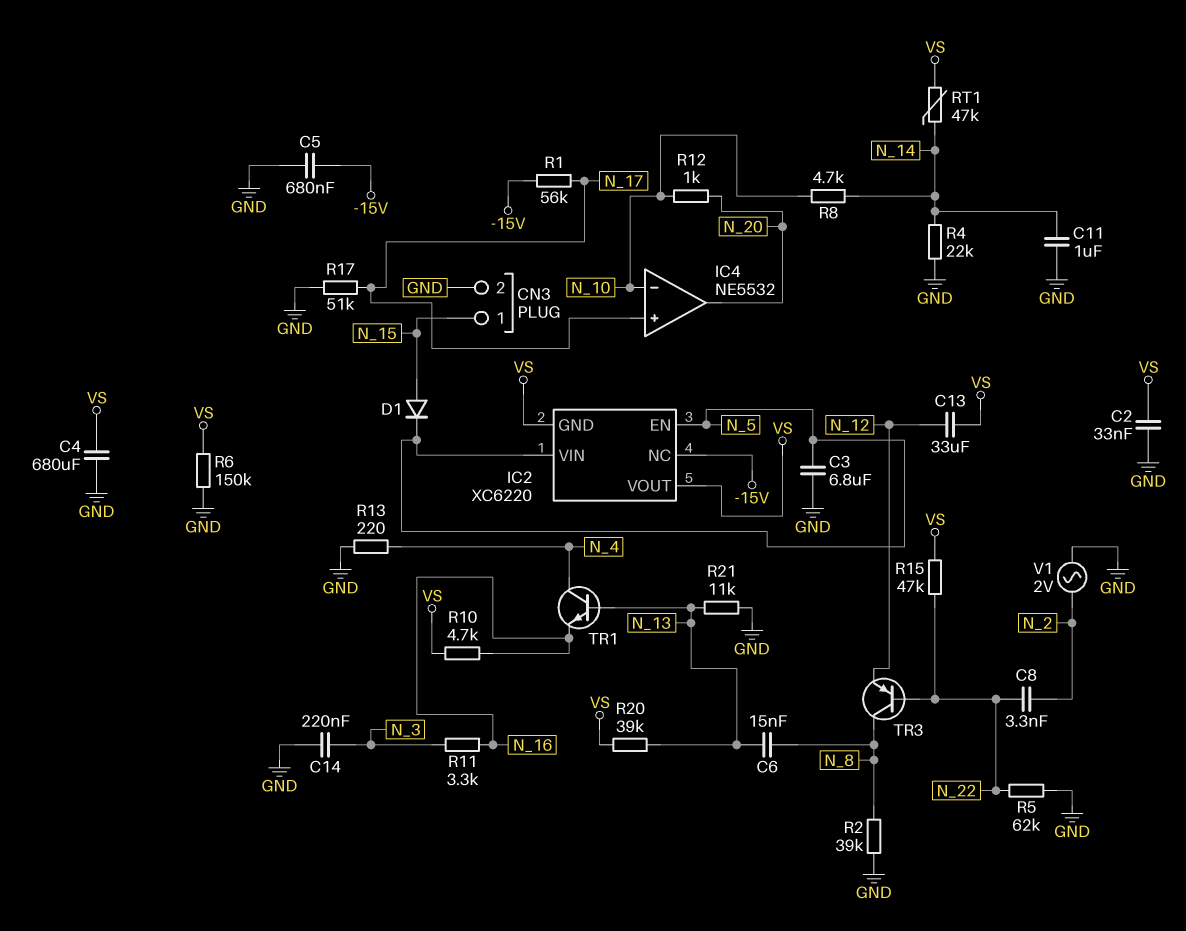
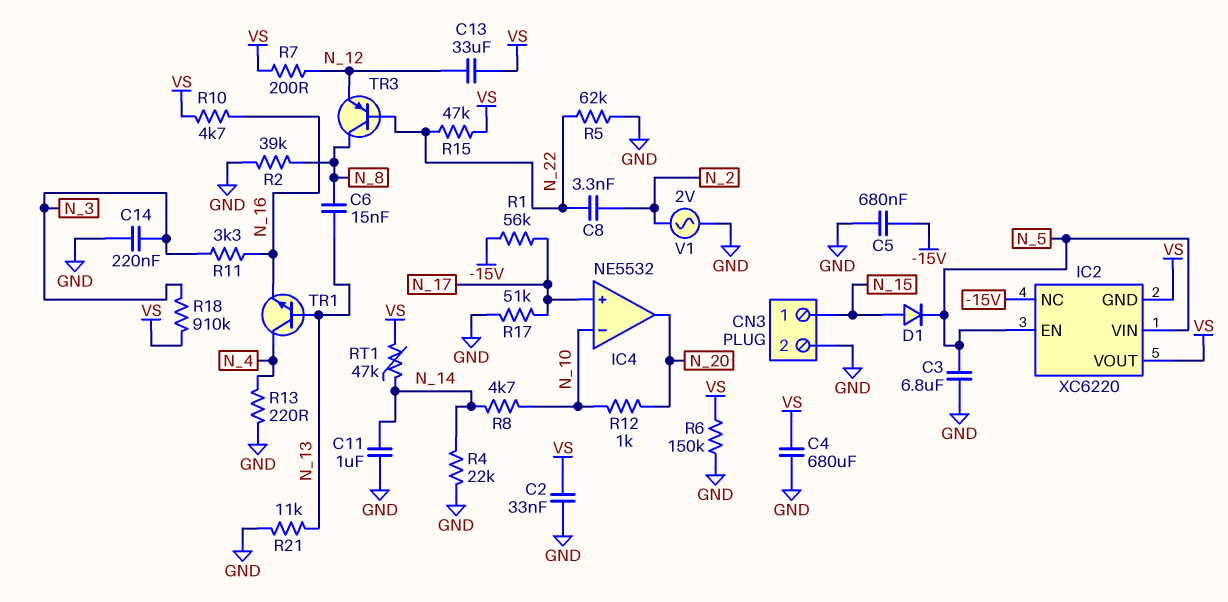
R7: none -> 200 (N_12, VS)
R18: none -> 910k (N_3, VS)
R20: 39k (N_13, VS) -> none

